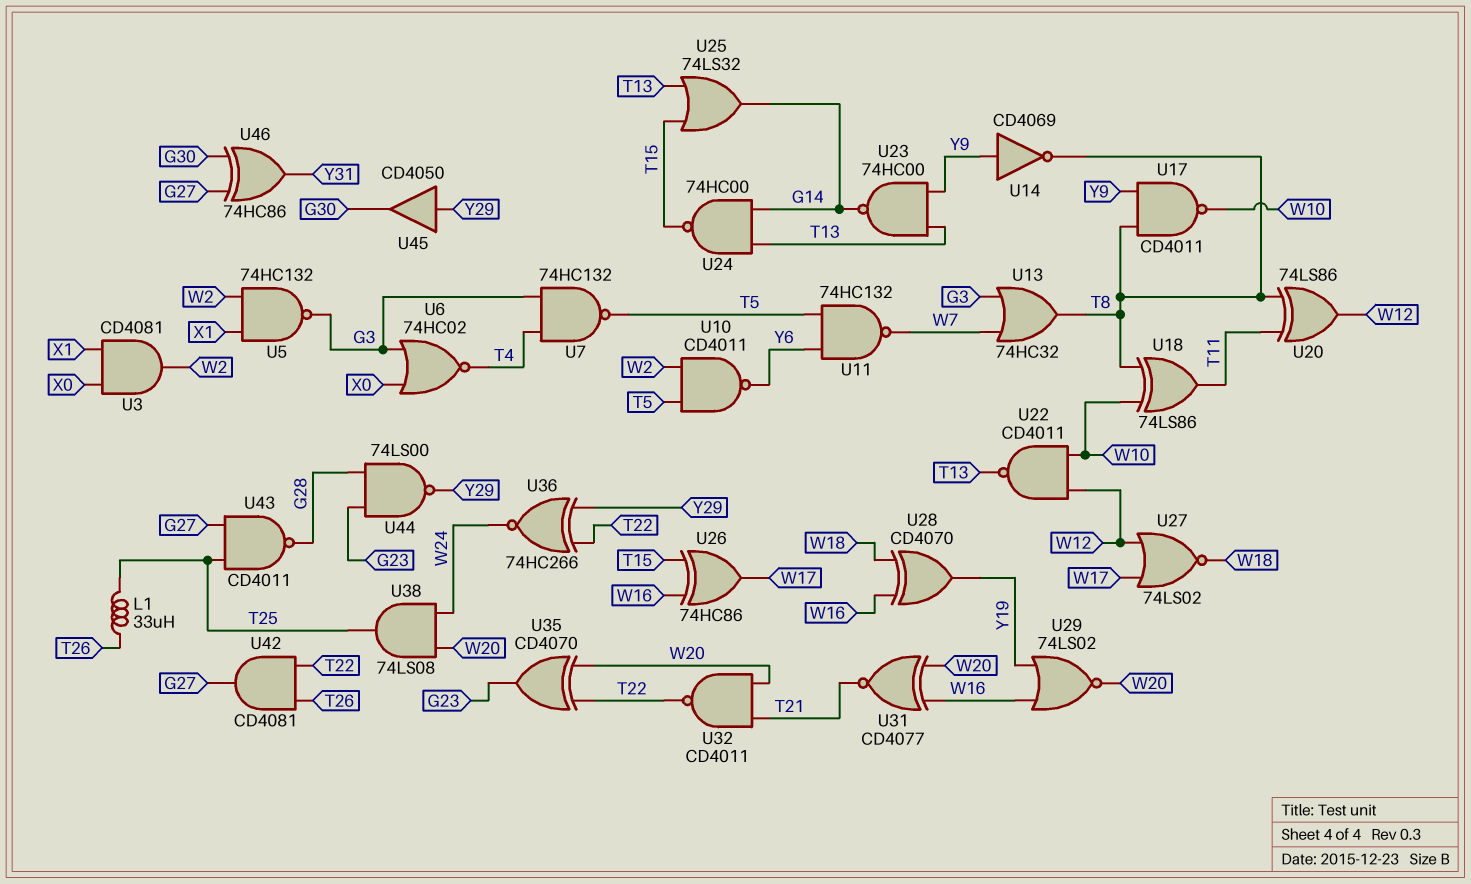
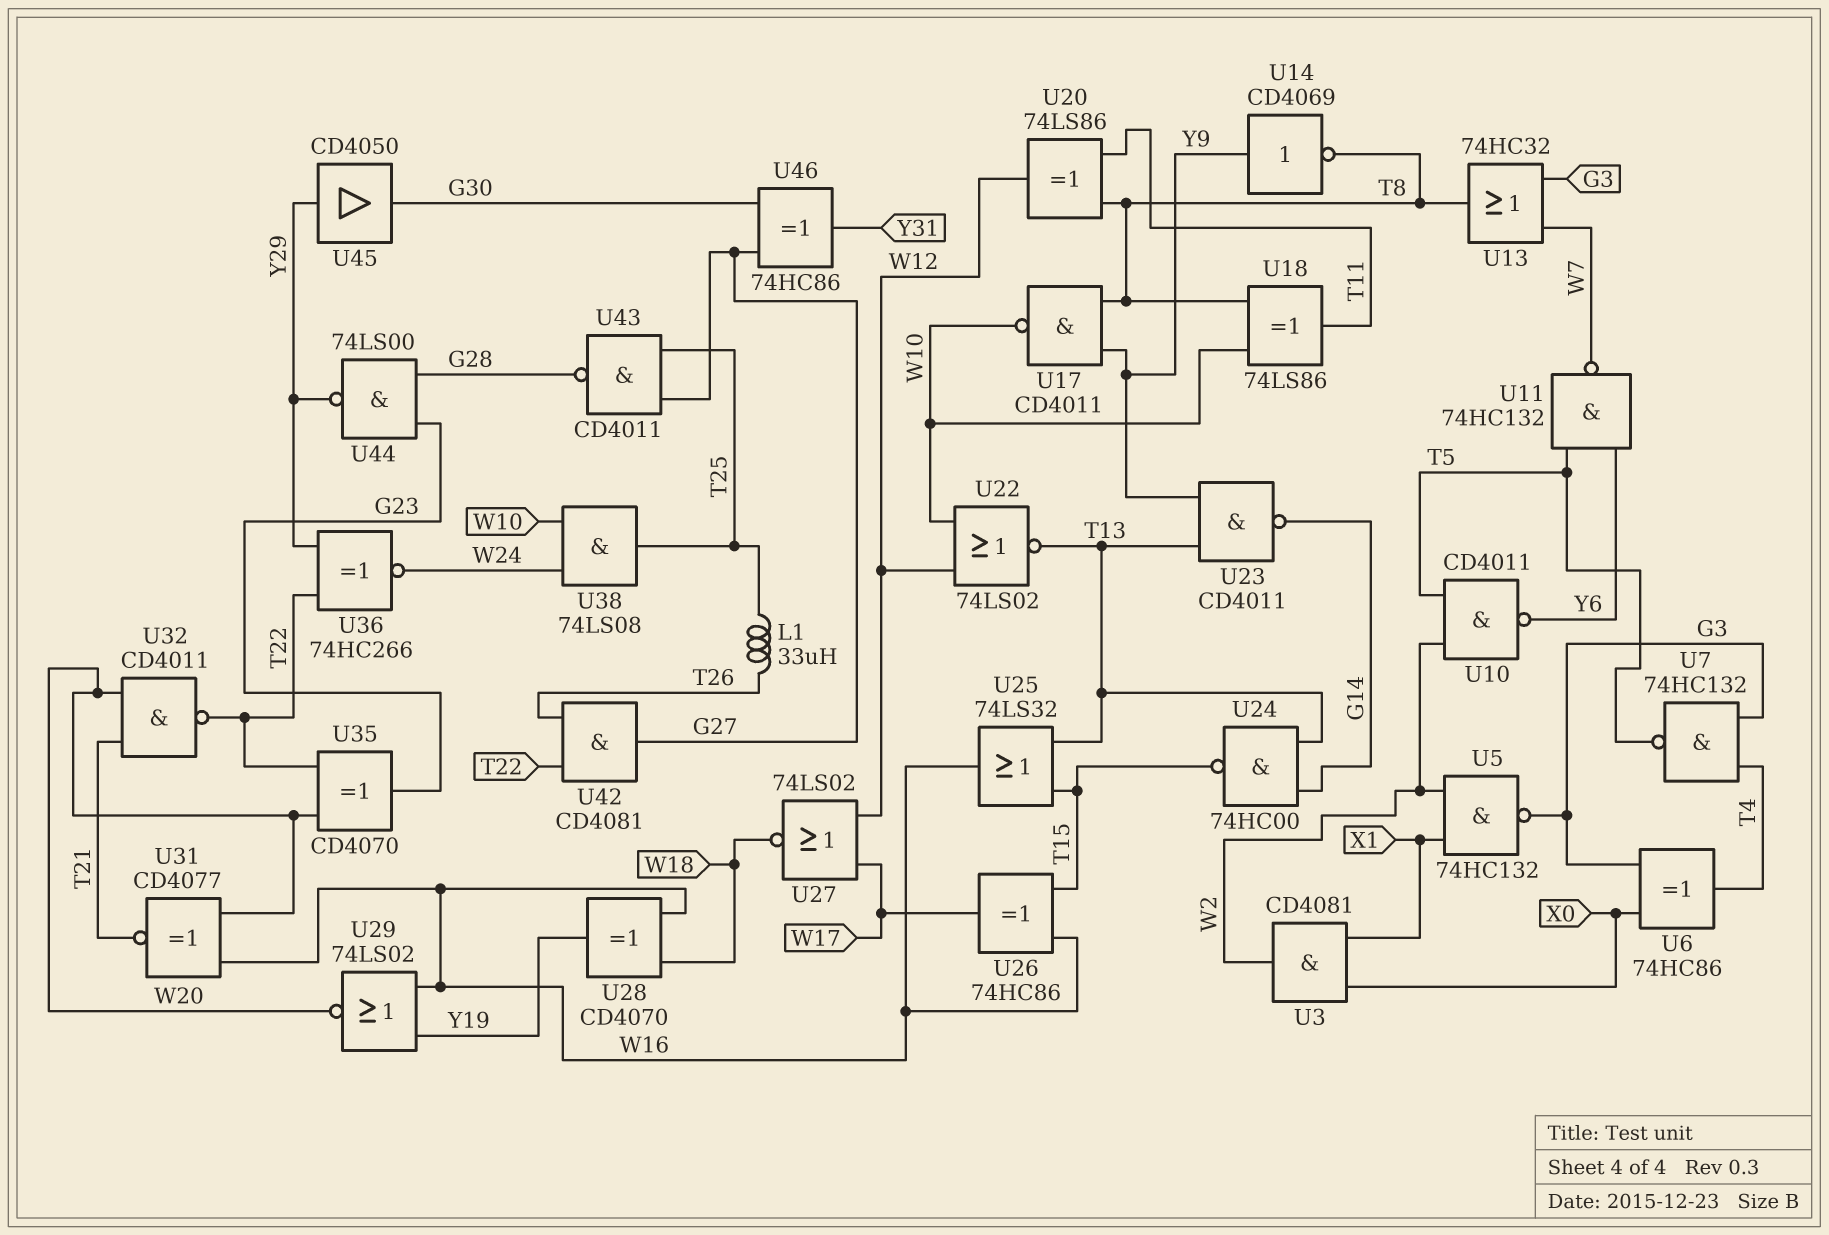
U6: NOR 74HC02 (in G3, in X0, out T4) -> XOR 74HC86 (in G3, in X0, out T4)
U22: NAND CD4011 (in W10, in W12, out T13) -> NOR 74LS02 (in W10, in W12, out T13)
U23: NAND 74HC00 (in T13, in Y9, out G14) -> NAND CD4011 (in T13, in Y9, out G14)
U25: OR 74LS32 (in T13, in T15, out G14) -> OR 74LS32 (in T13, in T15, out W16)
U38: AND 74LS08 (in W20, in W24, out T25) -> AND 74LS08 (in W10, in W24, out T25)

